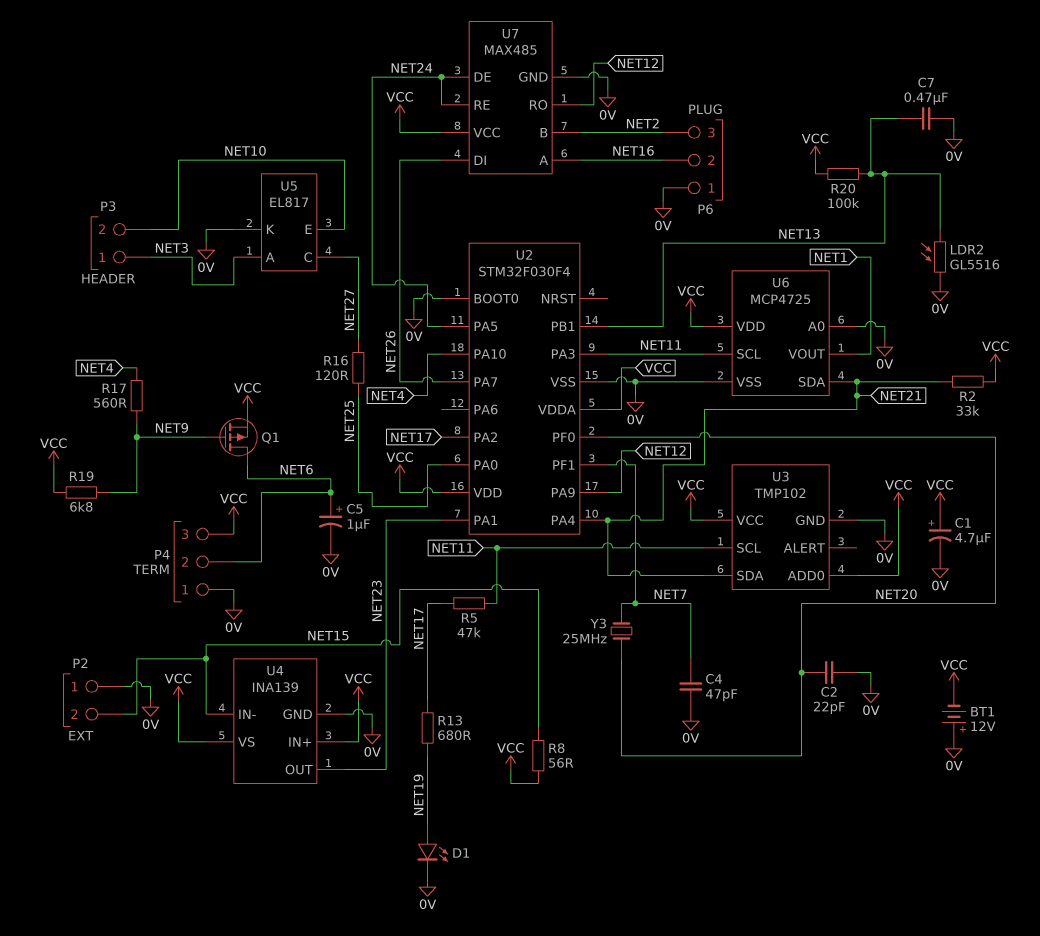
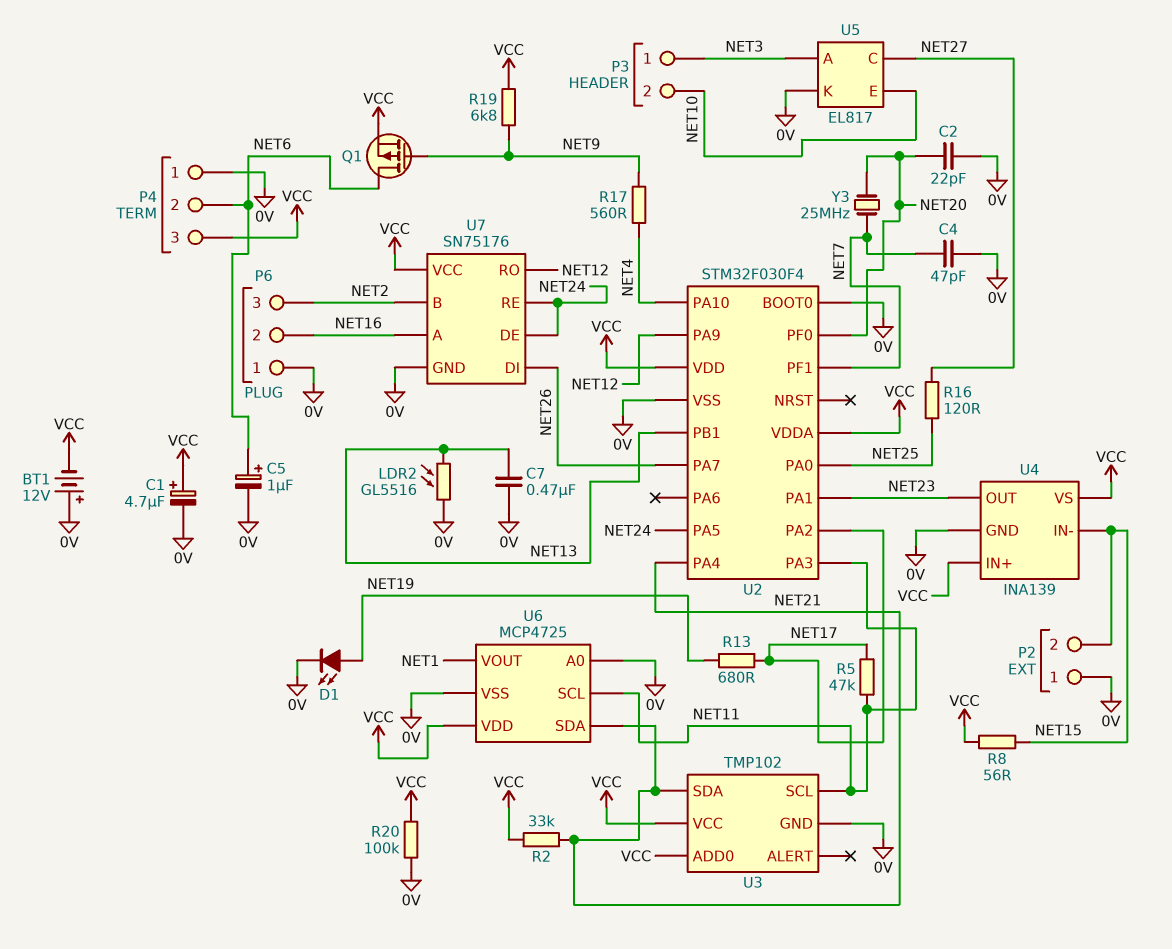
R20: 100k (NET13, VCC) -> 100k (0V, VCC)
U7: MAX485 -> SN75176

